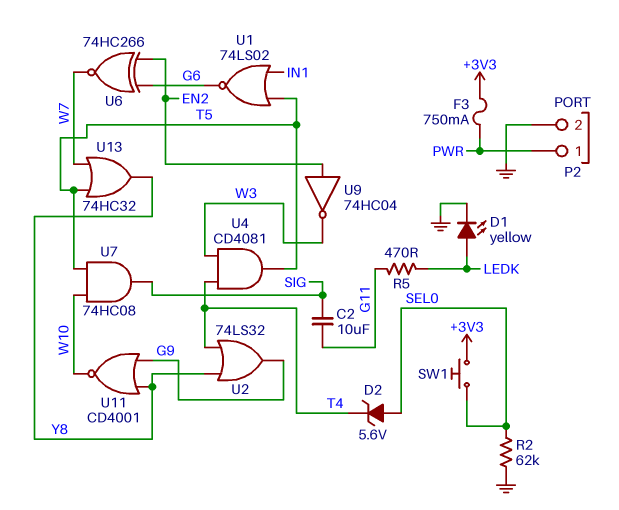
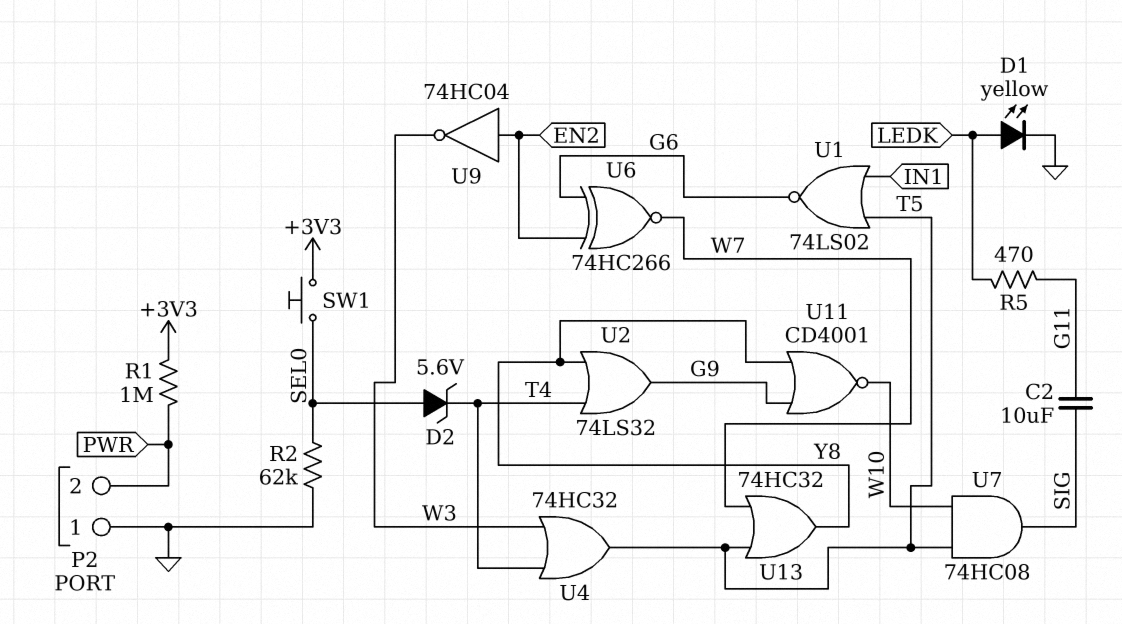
F3: 750mA (+3V3, PWR) -> none
P2 pin 1: PWR -> GND
P2 pin 2: GND -> PWR
R1: none -> 1M (+3V3, PWR)
U4: AND CD4081 (in T4, in W3, out T5) -> OR 74HC32 (in T4, in W3, out T5)

